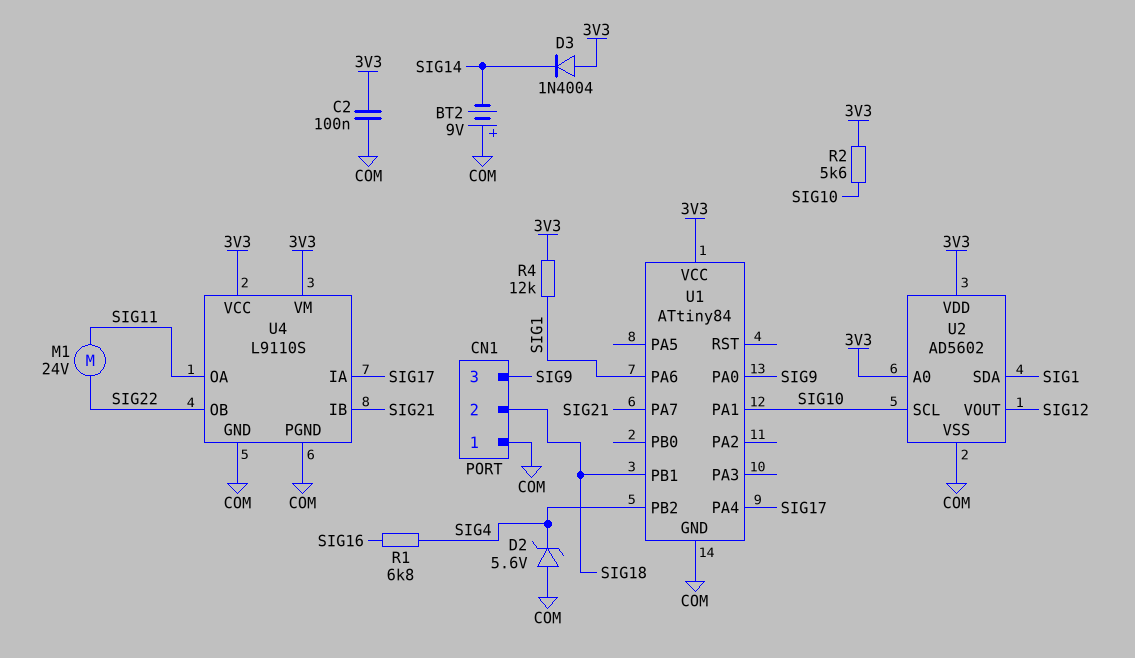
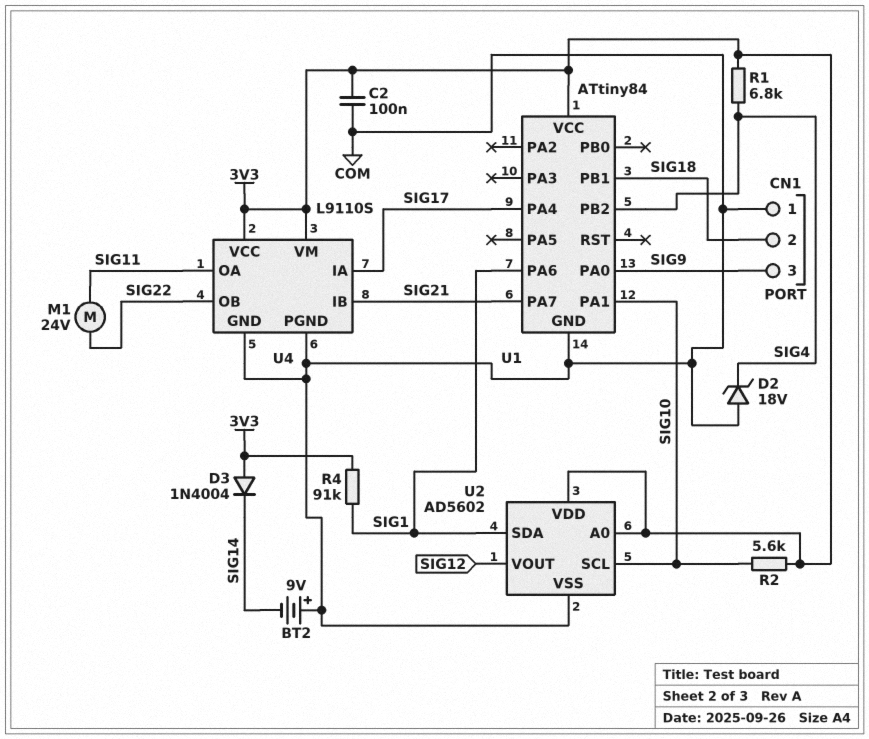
D2: zener 5.6V (A COM, K SIG4) -> zener 18V (A COM, K SIG4)
R1: 6.8k (SIG4, SIG16) -> 6.8k (3V3, SIG4)
R4: 12k (3V3, SIG1) -> 91k (3V3, SIG1)

